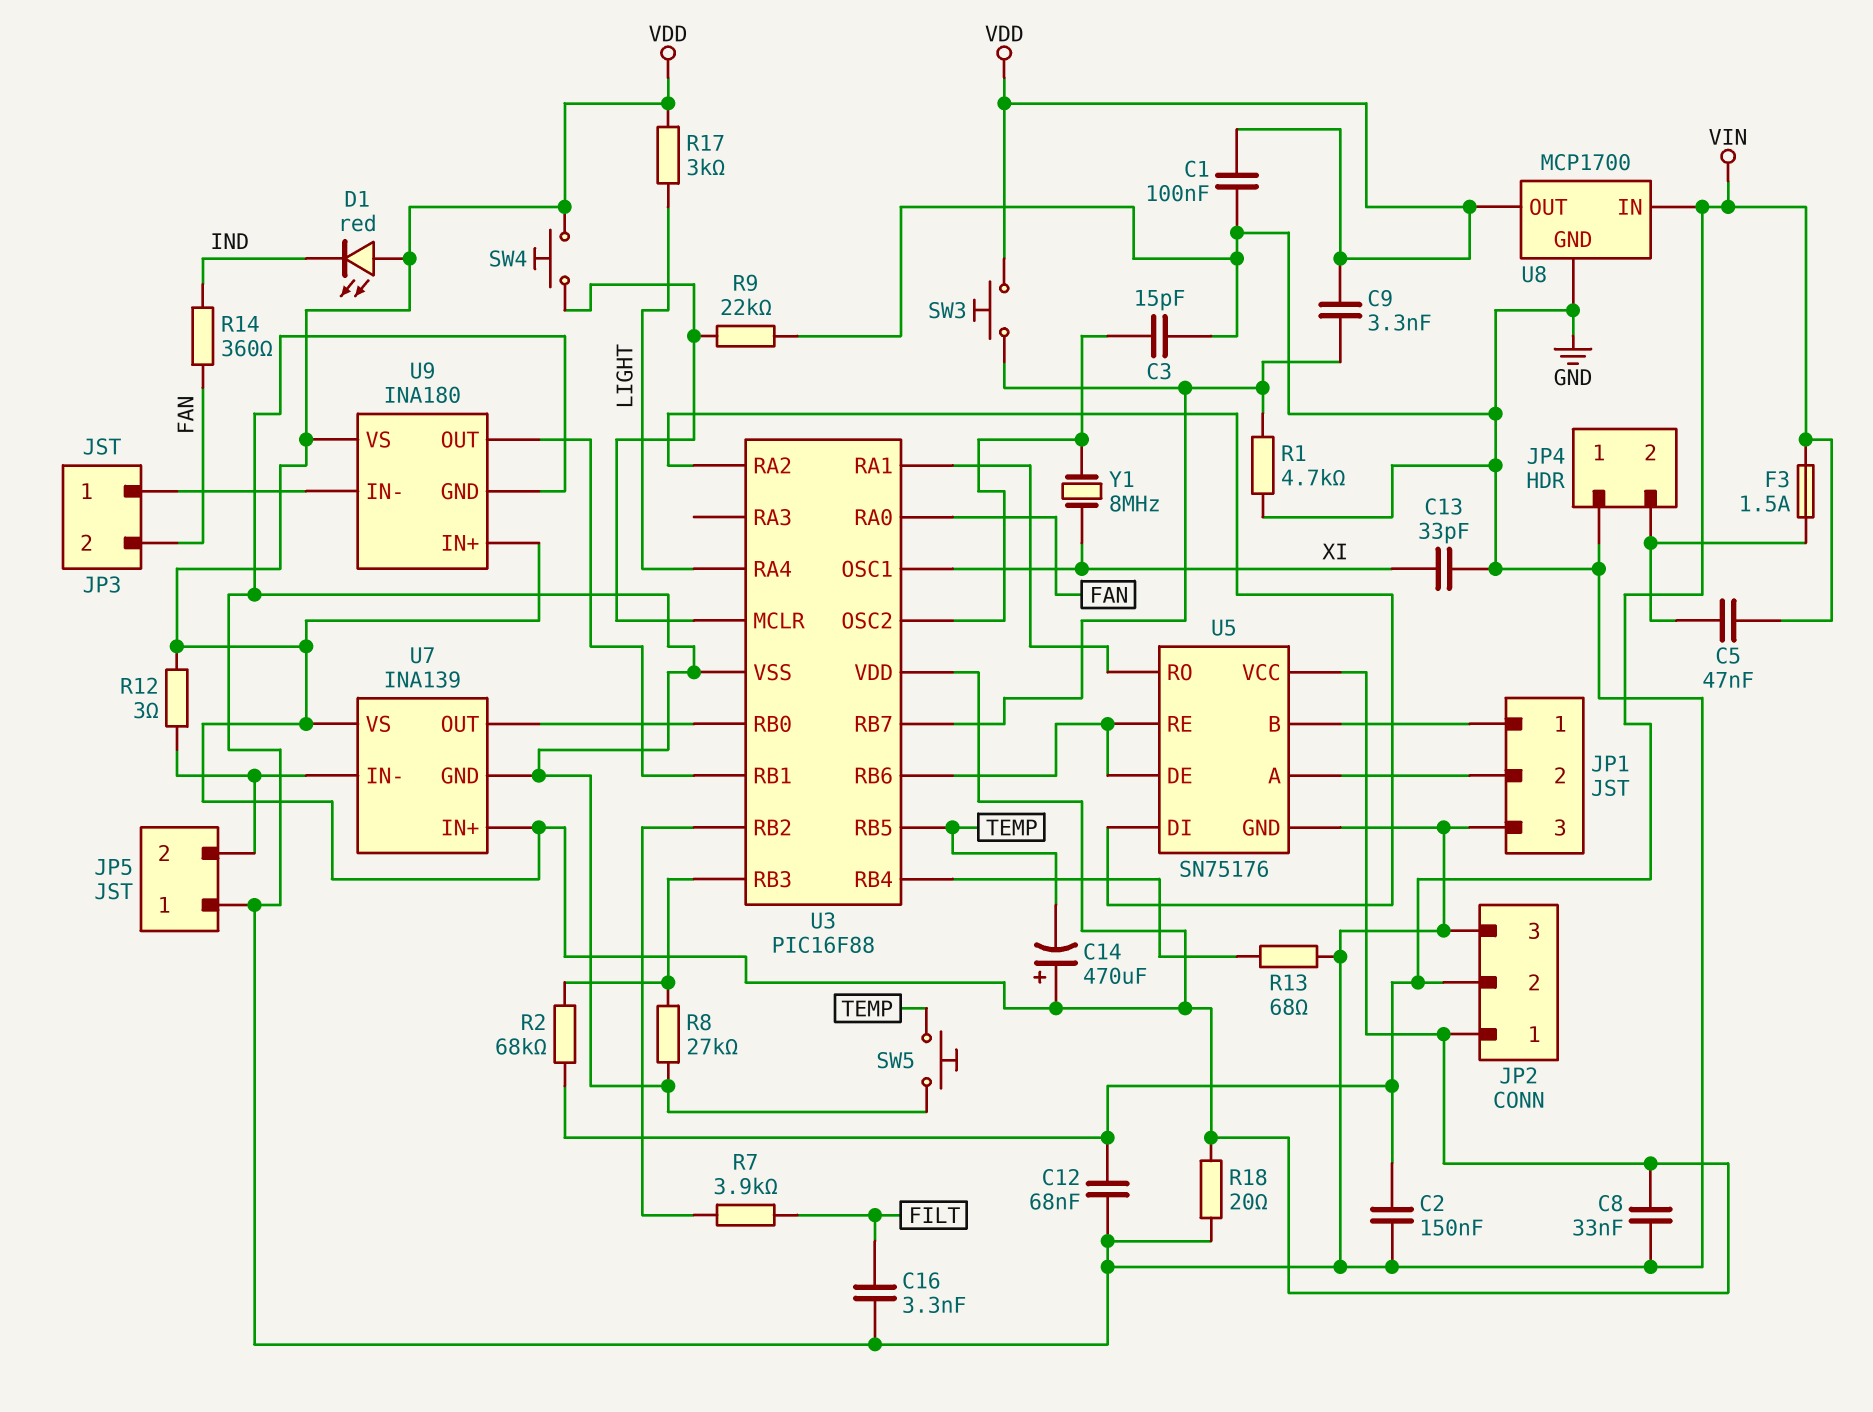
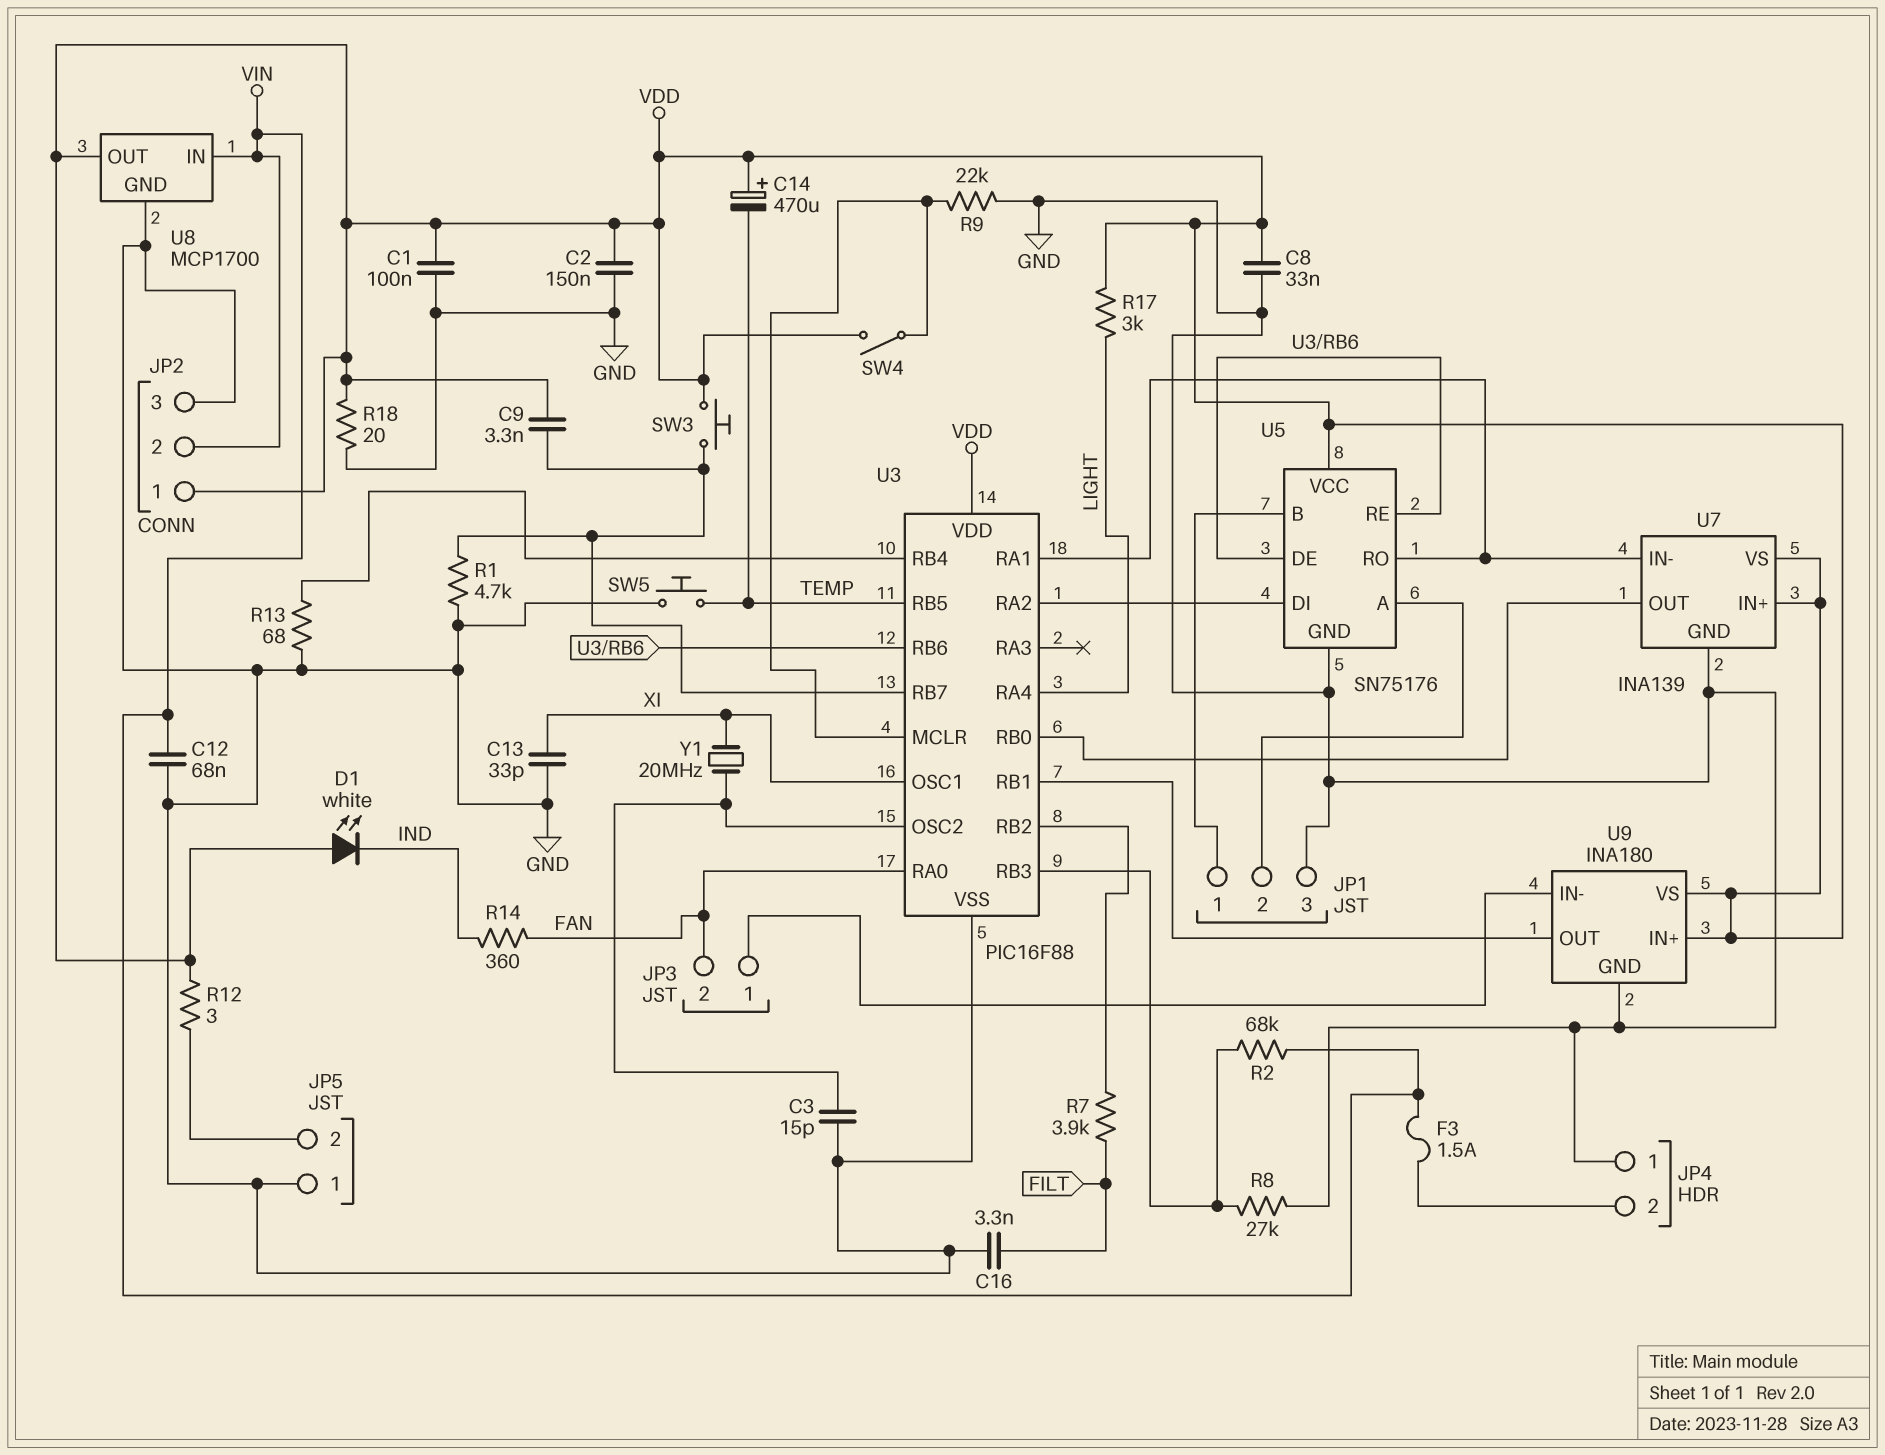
C2: 150nF (GND, VIN) -> 150nF (GND, VDD)
C5: 47nF (JP4/2, VIN) -> none
D1: LED red (A VDD, K IND) -> LED white (A VDD, K IND)
SW4: button (U3/MCLR, VDD) -> switch (U3/MCLR, VDD)
U7 pin IN-: JP5/2 -> U3/RA1
Y1: 8MHz (U3/OSC2, XI) -> 20MHz (U3/OSC2, XI)

